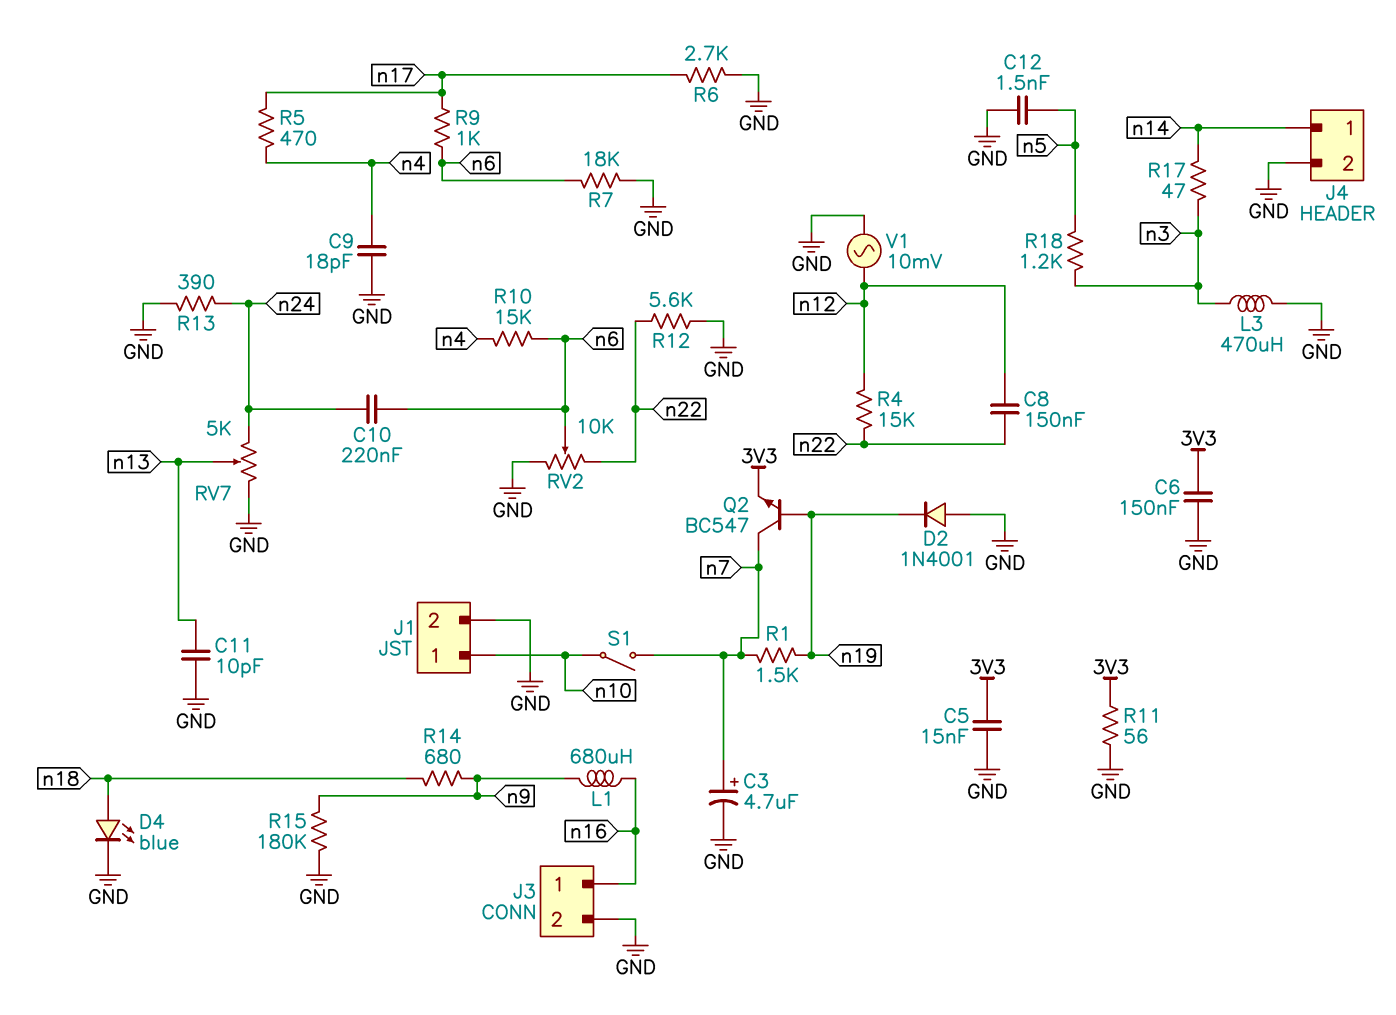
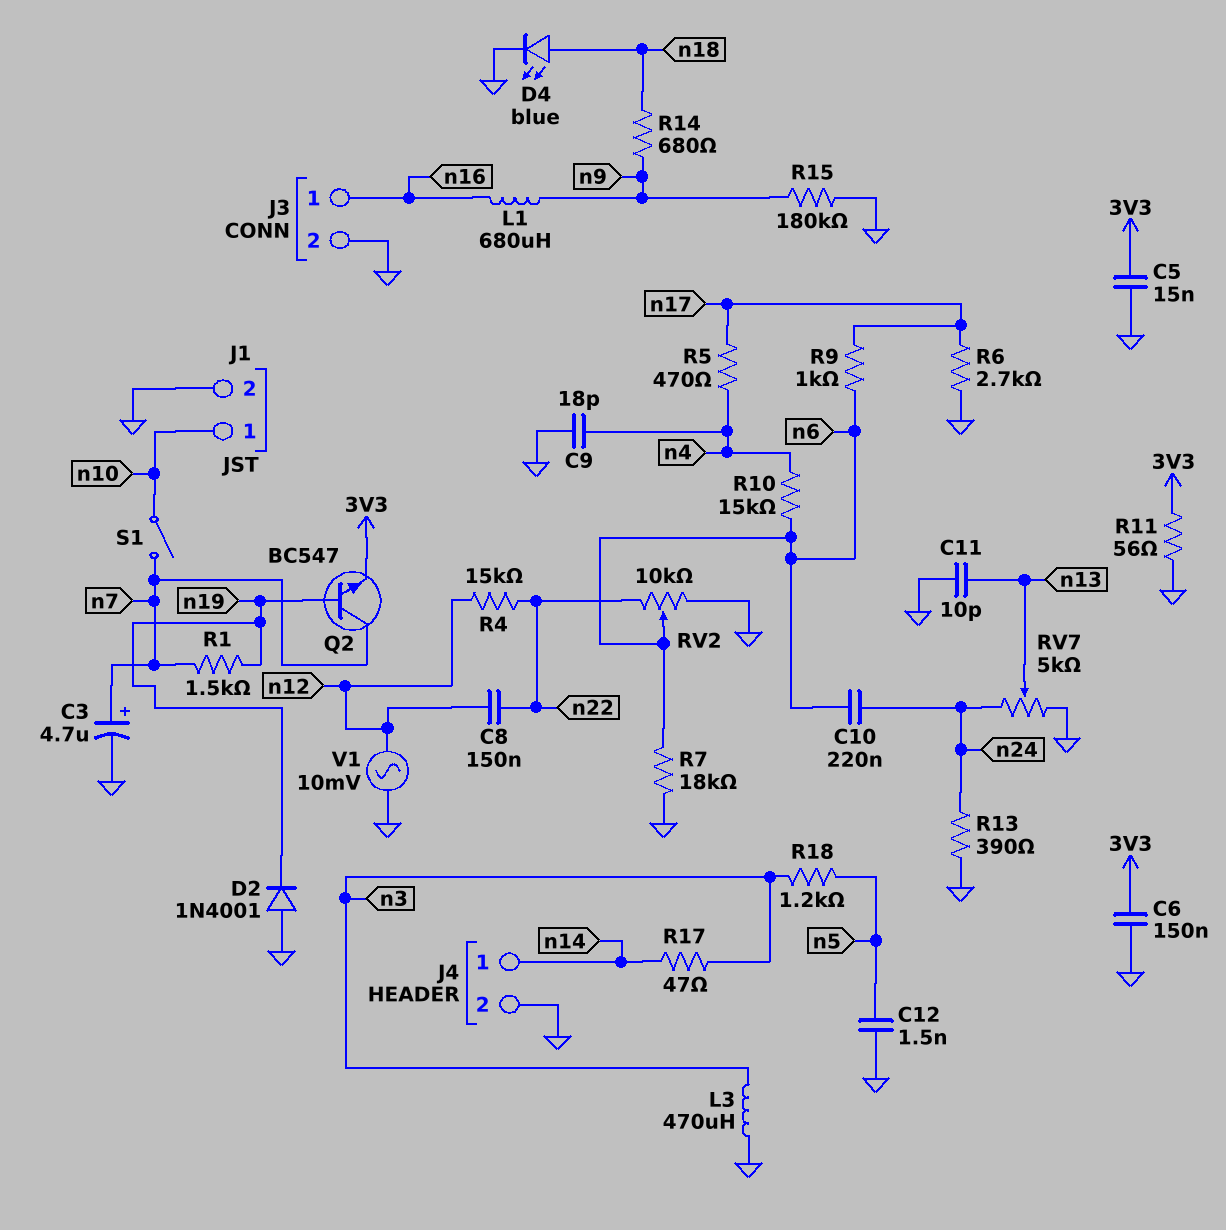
R12: 5.6k (GND, n22) -> none

